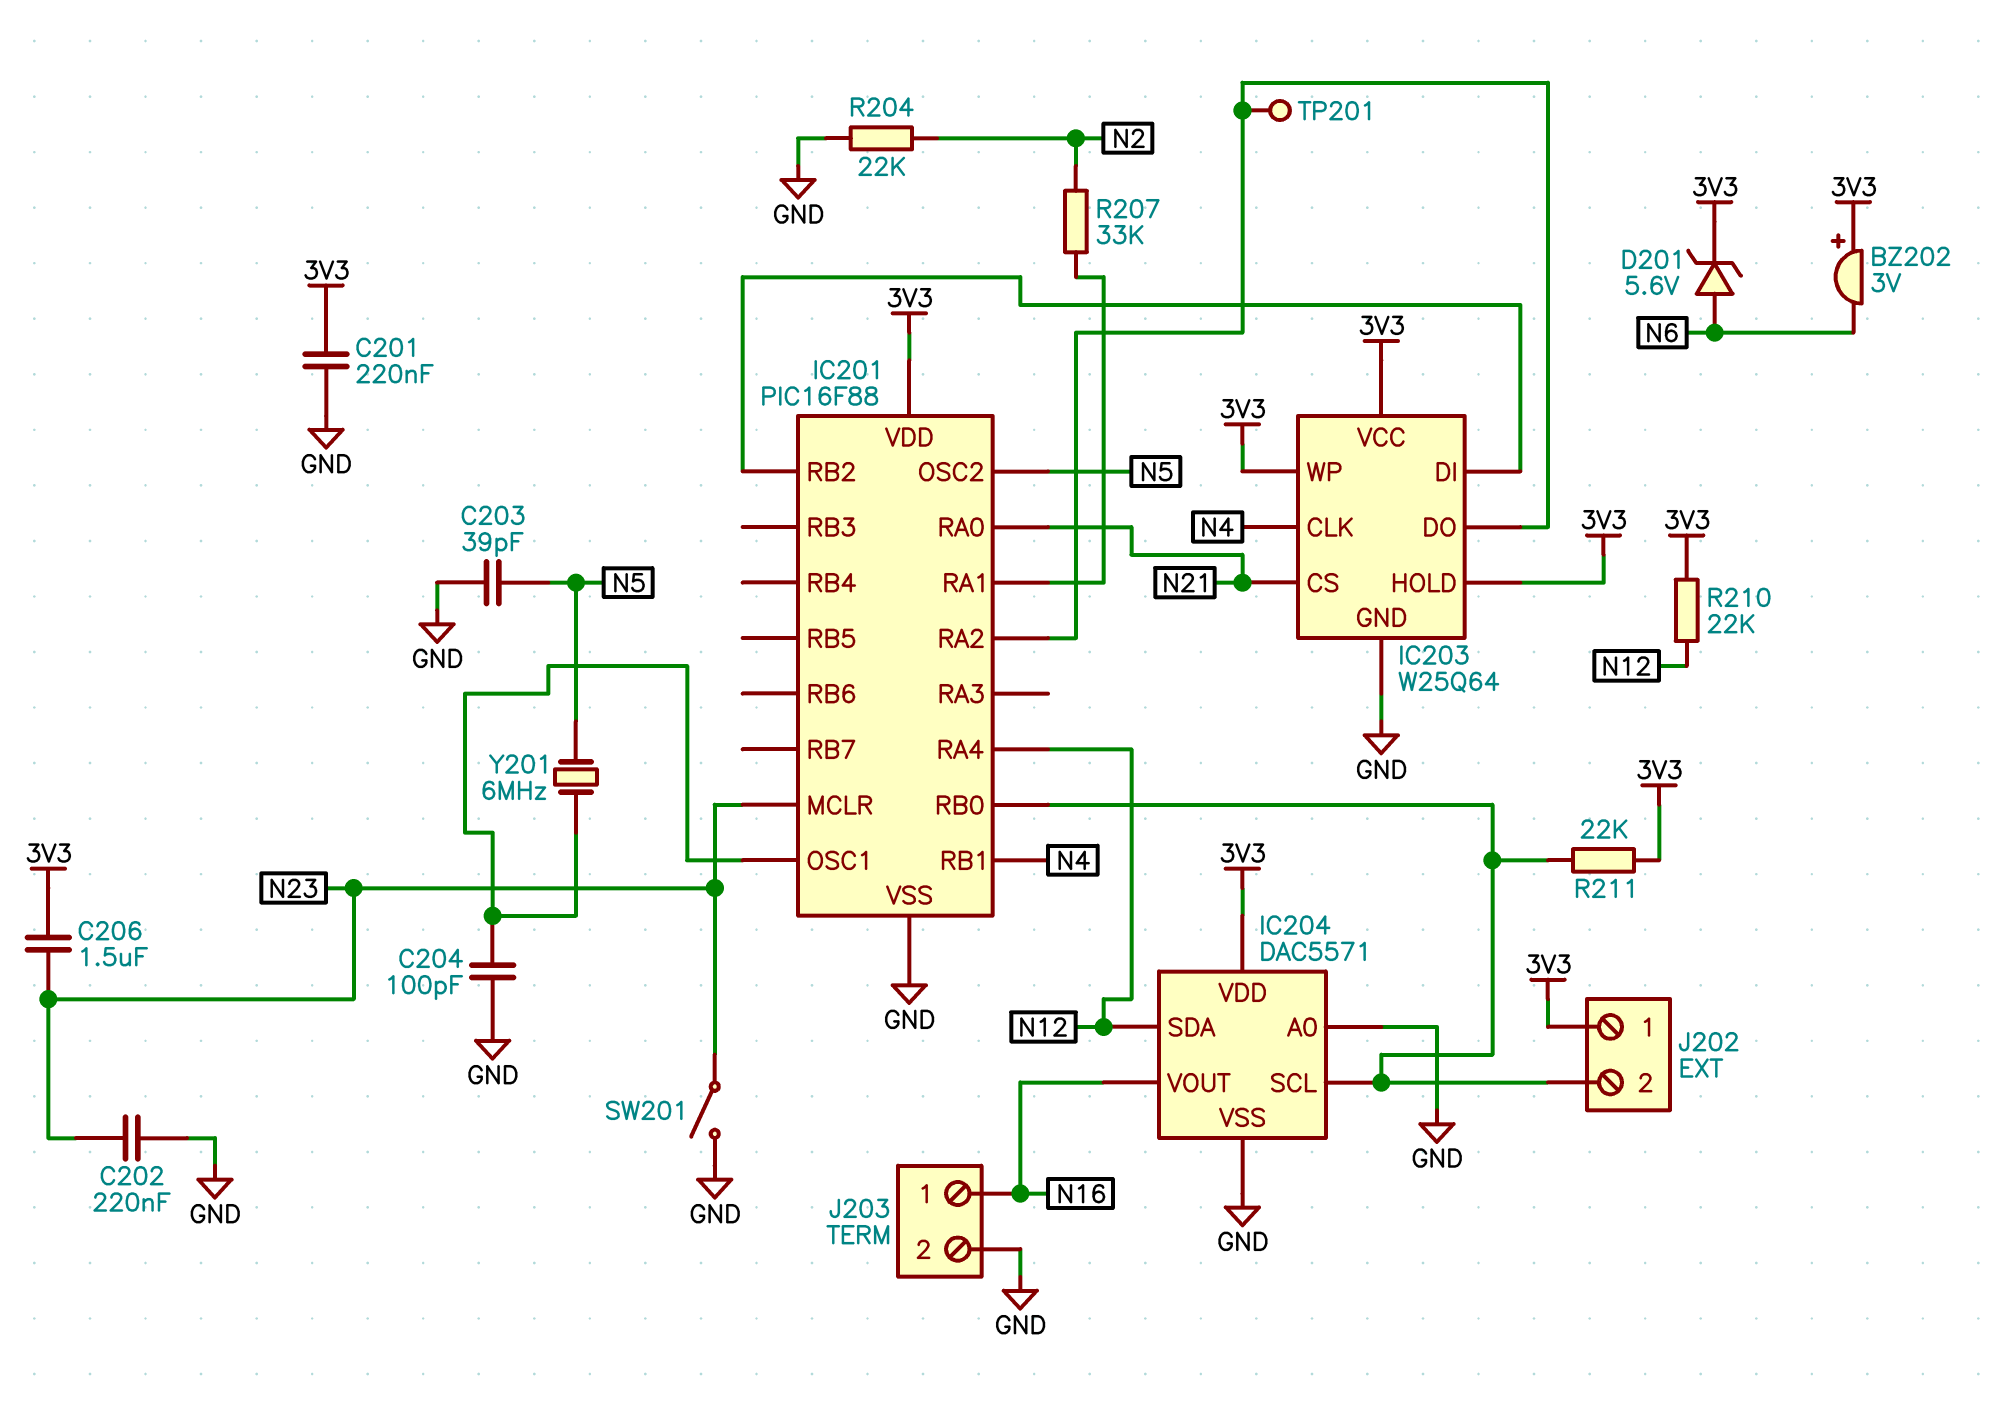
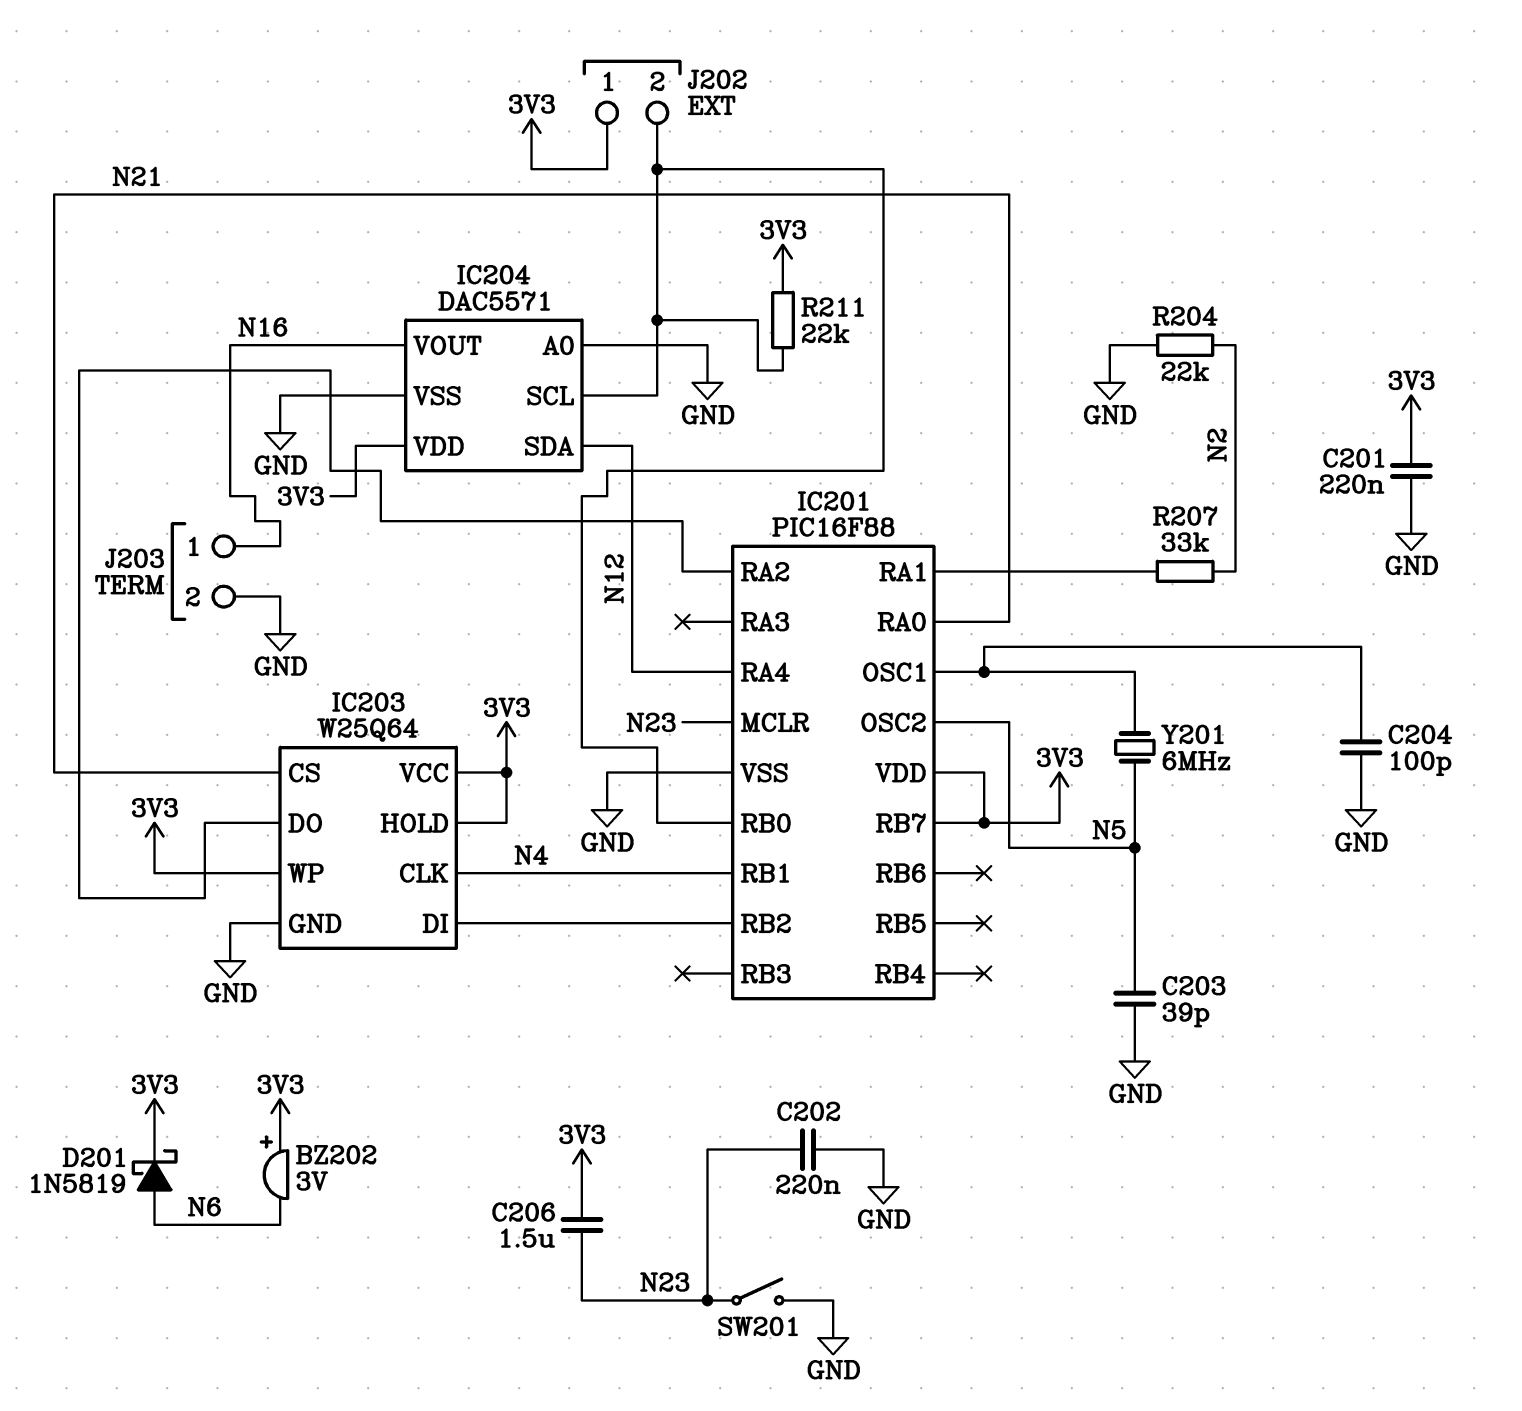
D201: zener 5.6V (A N6, K 3V3) -> schottky 1N5819 (A N6, K 3V3)
IC201 pin RB7: none -> 3V3
R210: 22k (3V3, N12) -> none
TP201: test point (IC201/RA2) -> none

